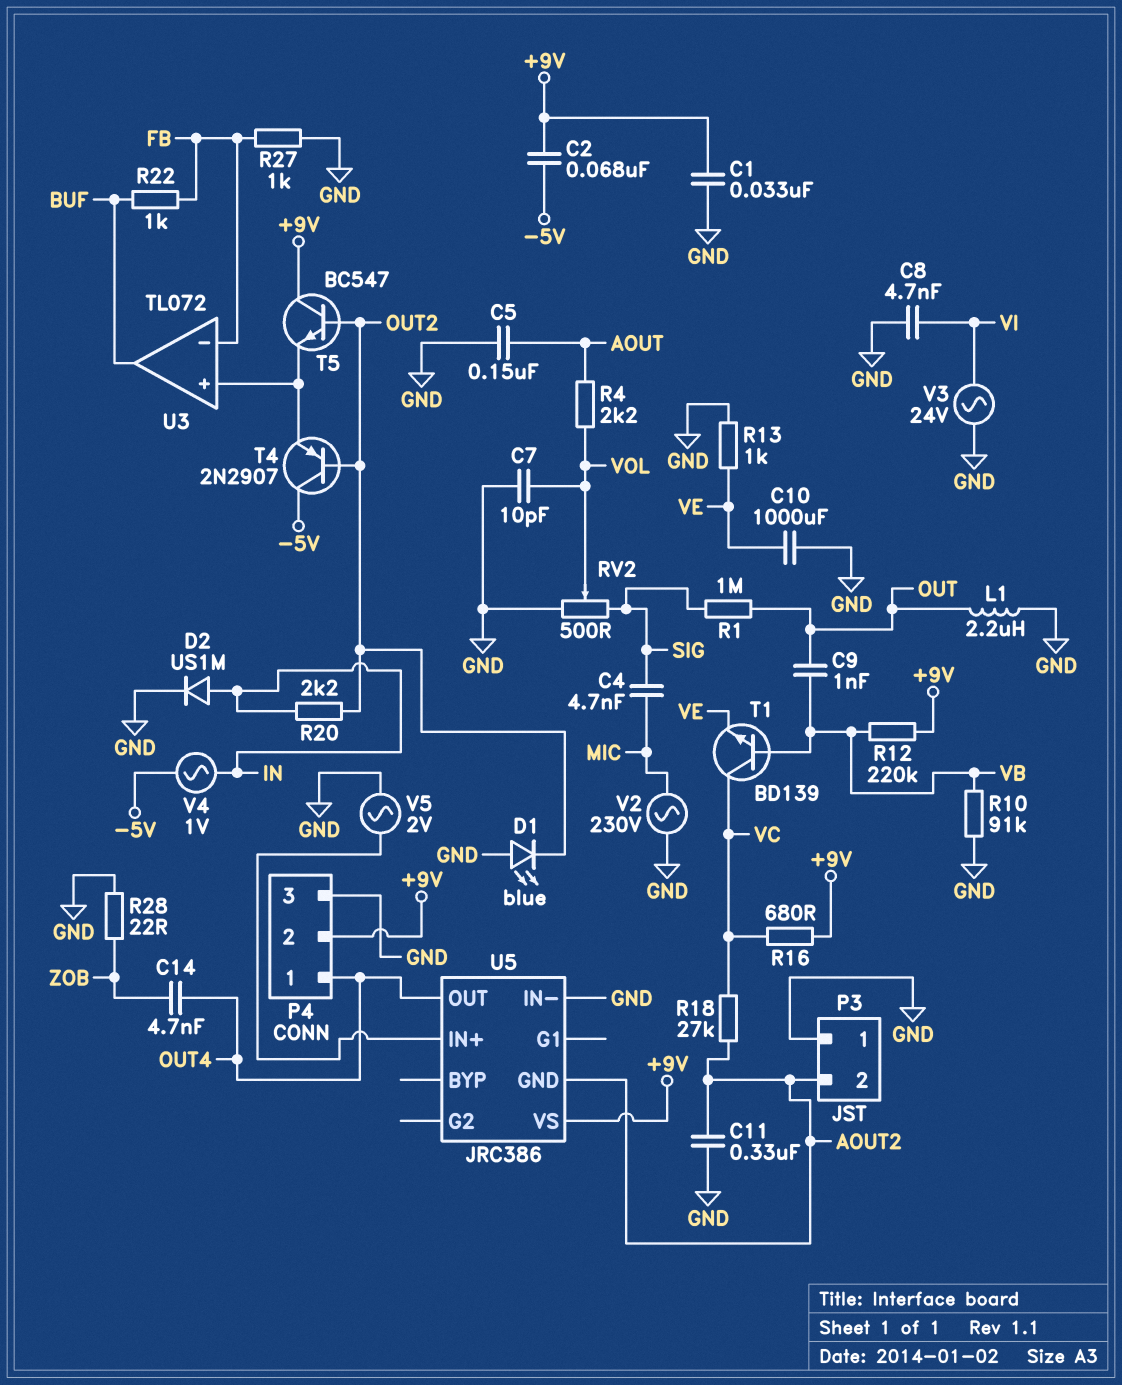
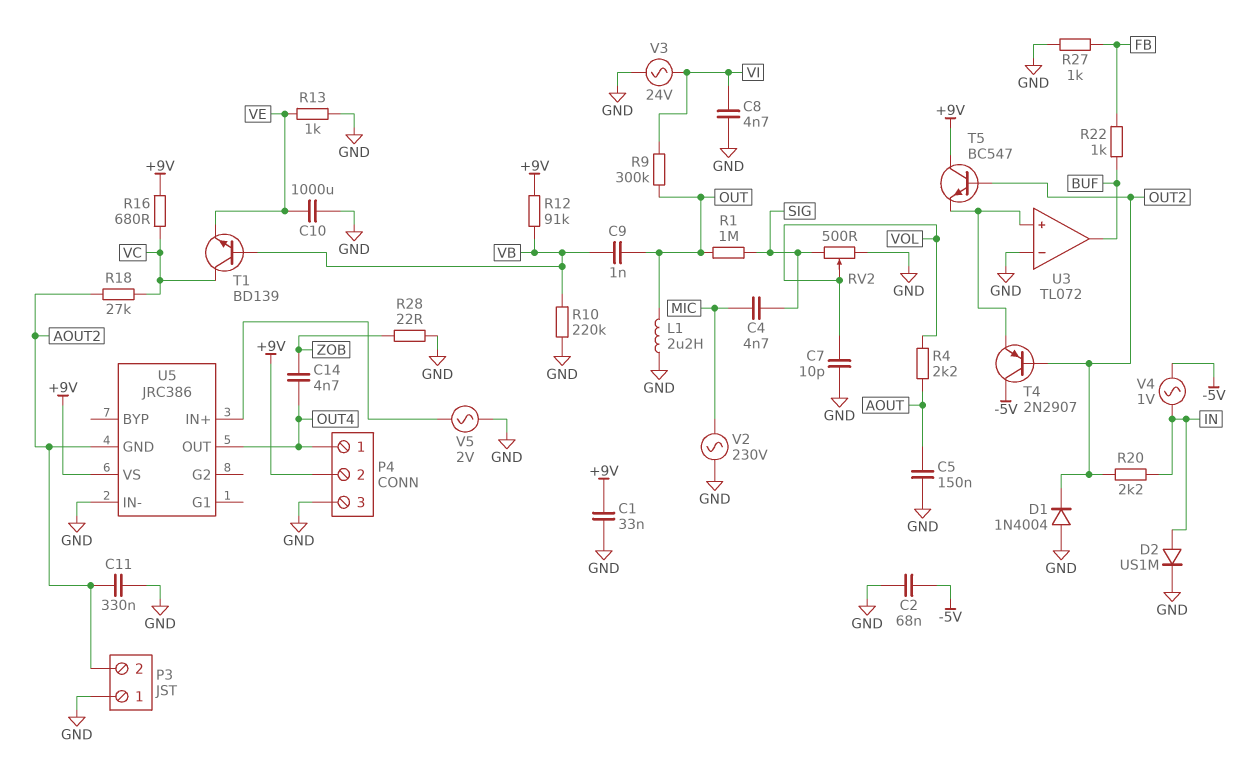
C2: 68nF (+9V, -5V) -> 68nF (-5V, GND)
D1: LED blue (A GND, K OUT2) -> diode 1N4004 (A GND, K OUT2)
R9: none -> 300k (OUT, VI)
R10: 91k (GND, VB) -> 220k (GND, VB)
R12: 220k (+9V, VB) -> 91k (+9V, VB)
U3 pin in-: FB -> GND

